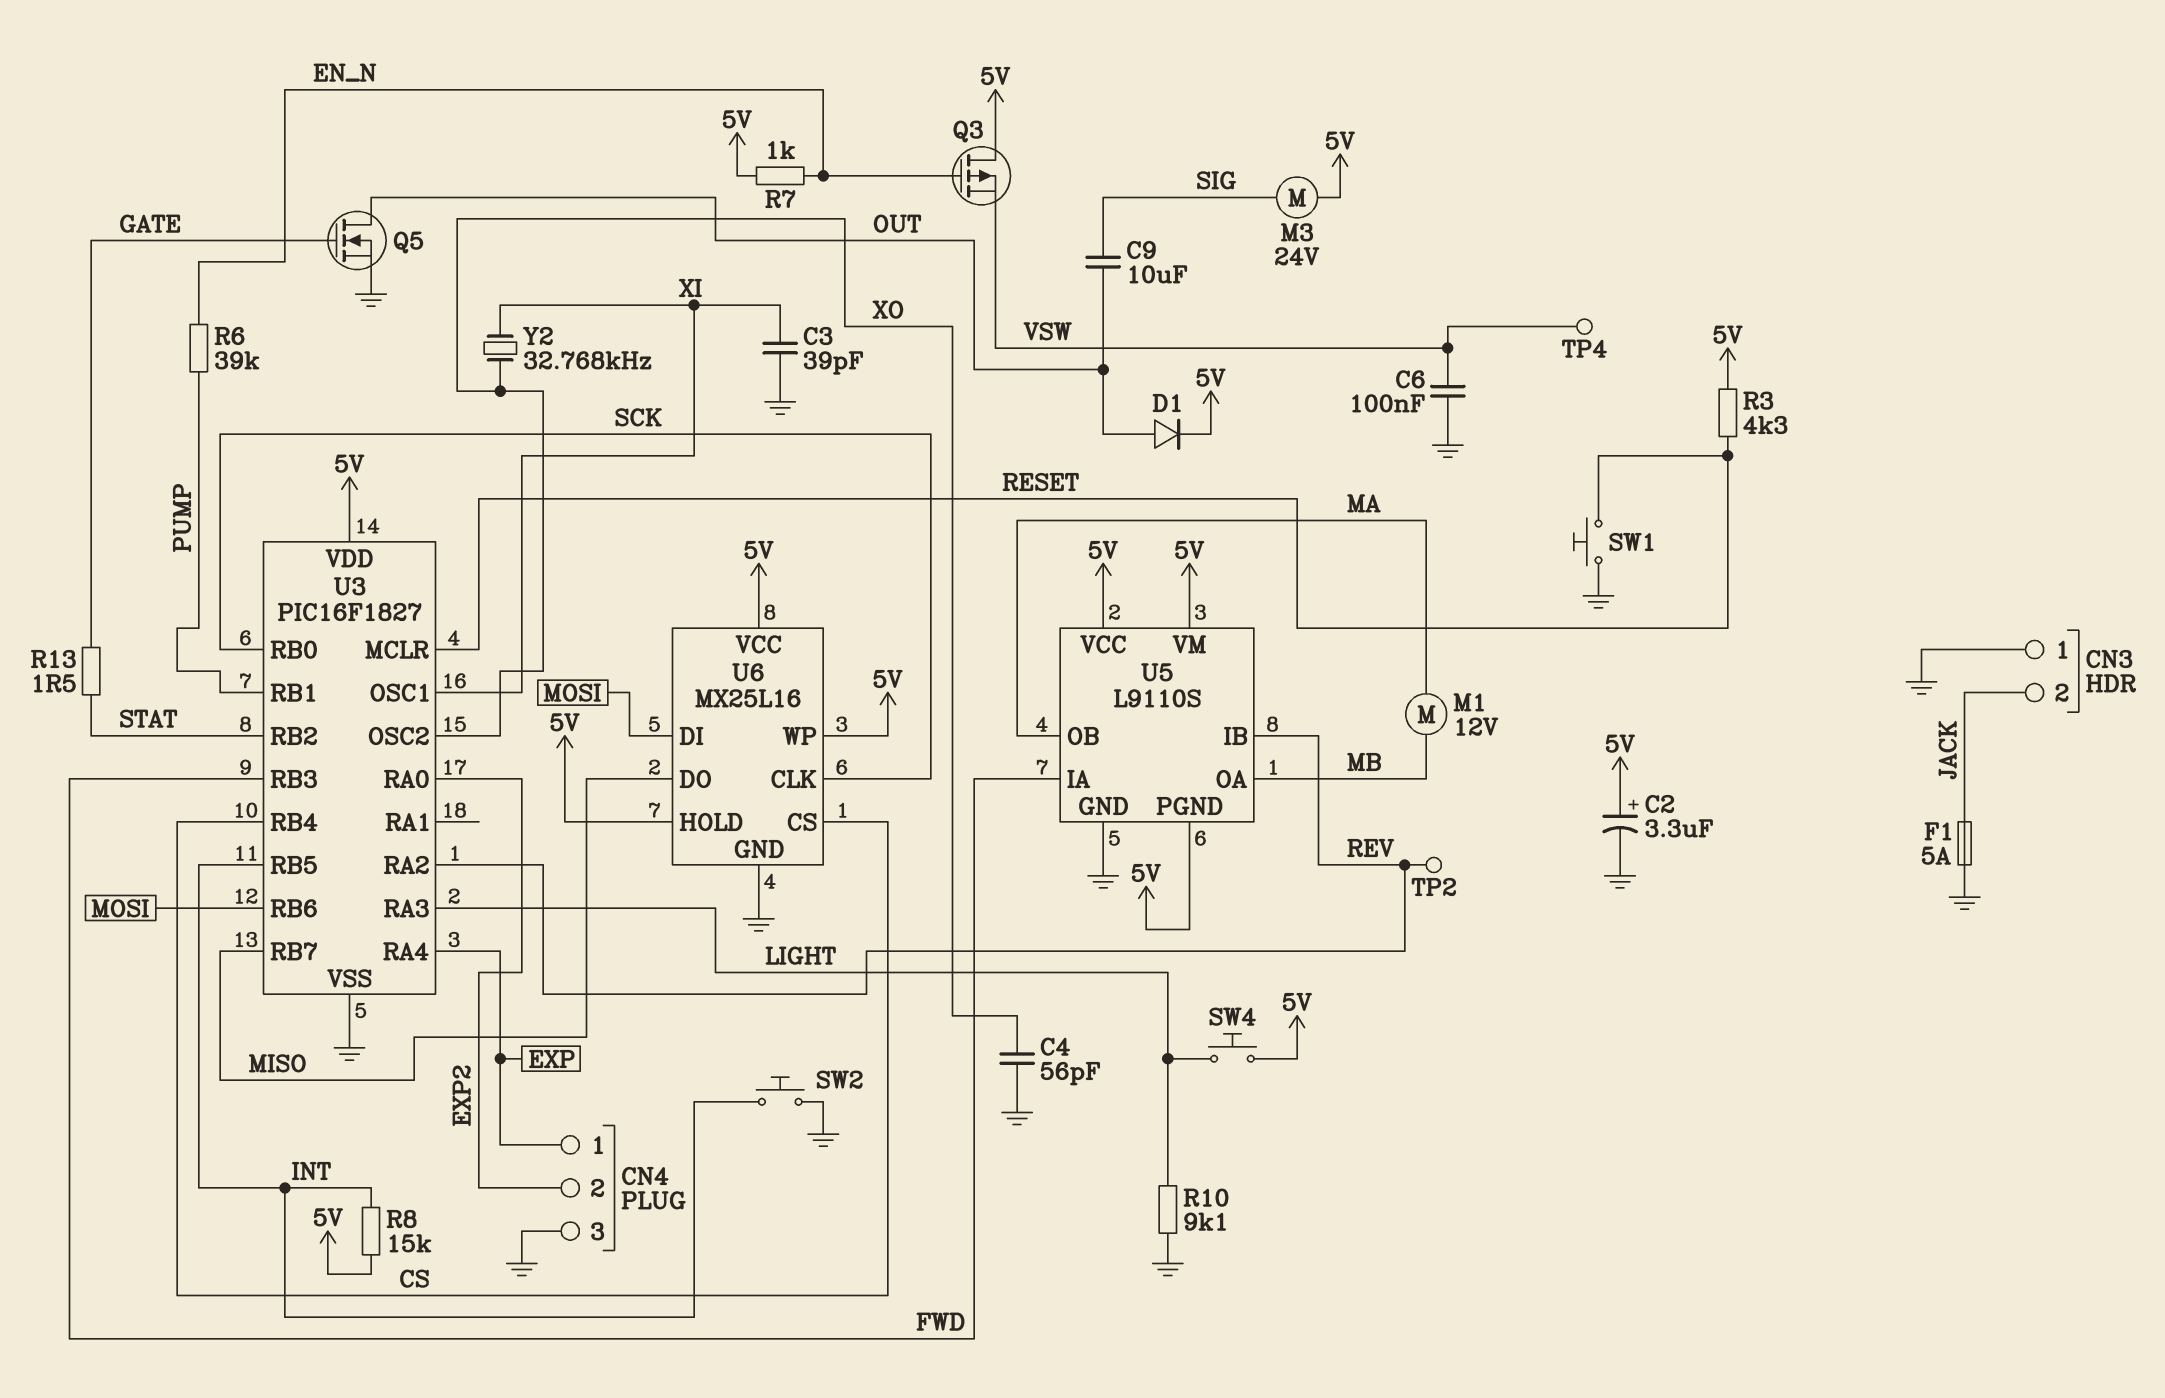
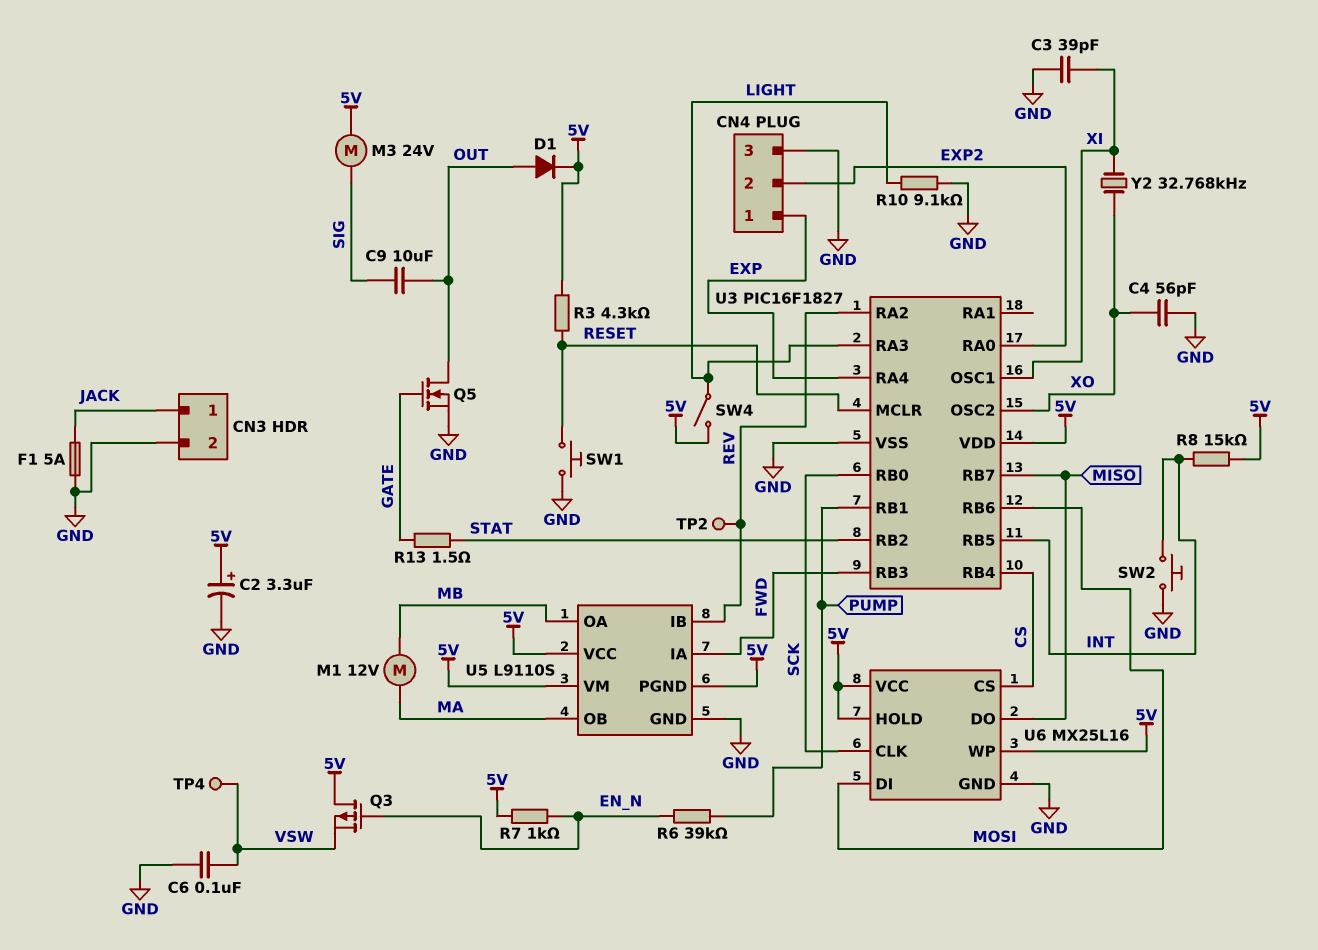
CN3 pin 1: GND -> JACK
CN3 pin 2: JACK -> GND
SW4: button (5V, LIGHT) -> switch (5V, LIGHT)

